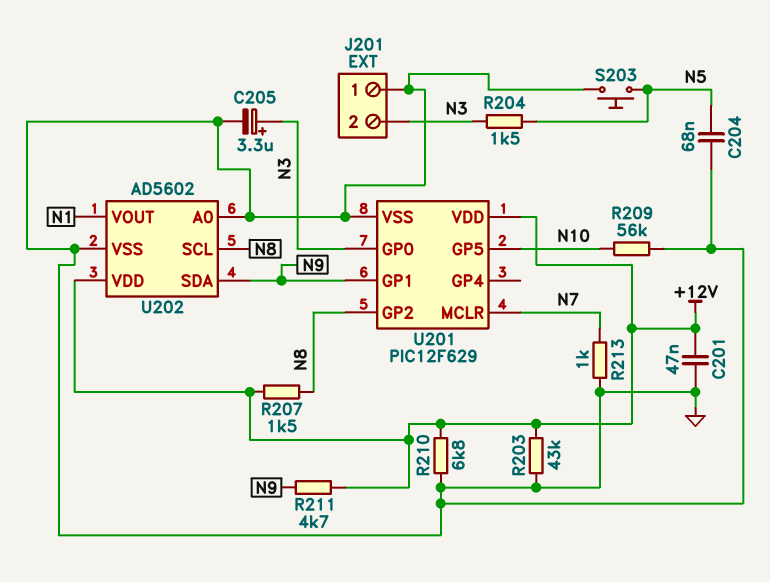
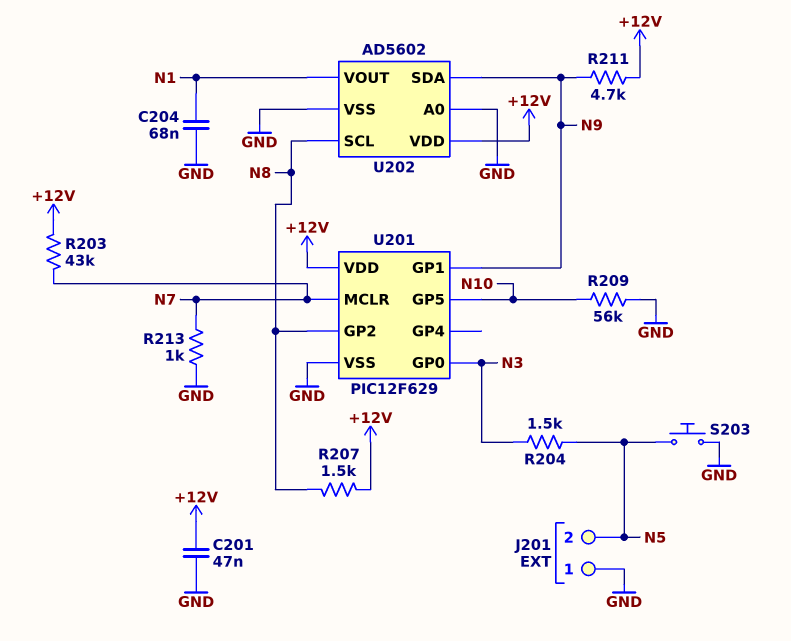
C204: 68nF (GND, N5) -> 68nF (GND, N1)
C205: 3.3uF (plus N3, minus GND) -> none
J201 pin 2: N3 -> N5
R203: 43k (+12V, GND) -> 43k (+12V, N7)
R210: 6.8k (+12V, GND) -> none

